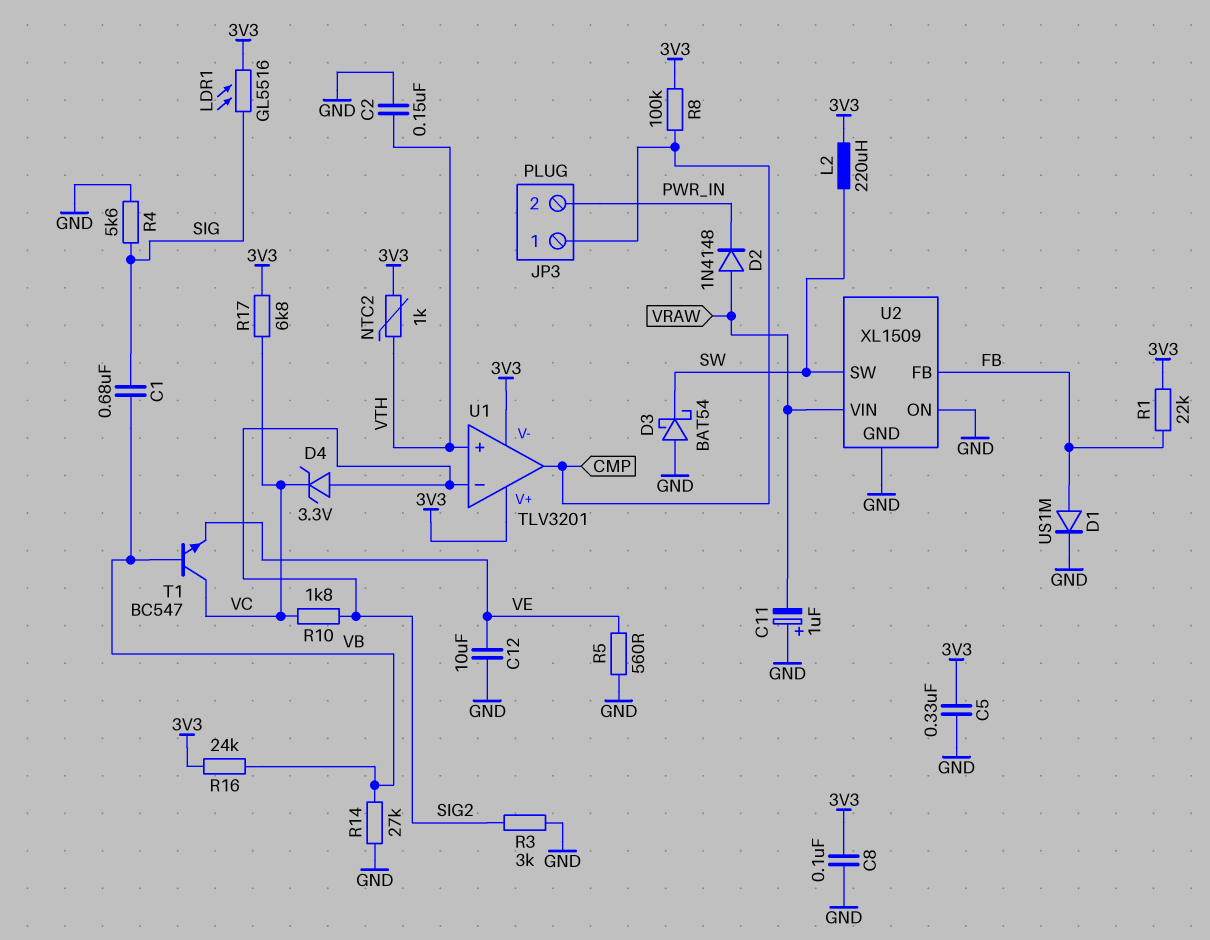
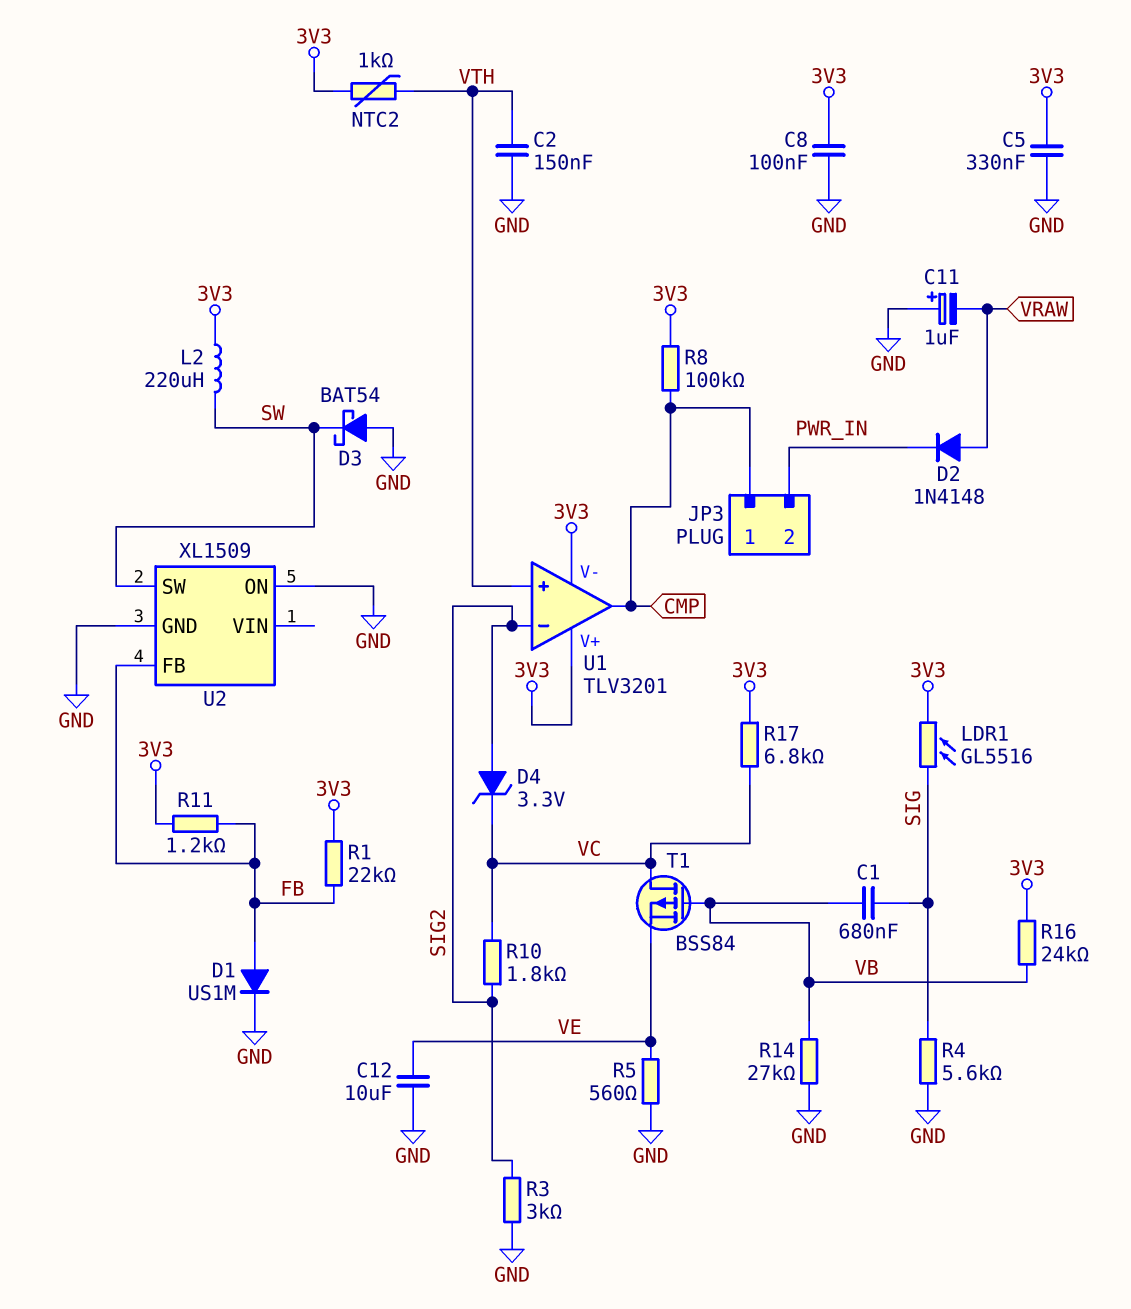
R11: none -> 1.2k (3V3, FB)
T1: NPN BC547 (B VB, C VC, E VE) -> PMOS BSS84 (G VB, D VC, S VE)
U2 pin VIN: VRAW -> none

